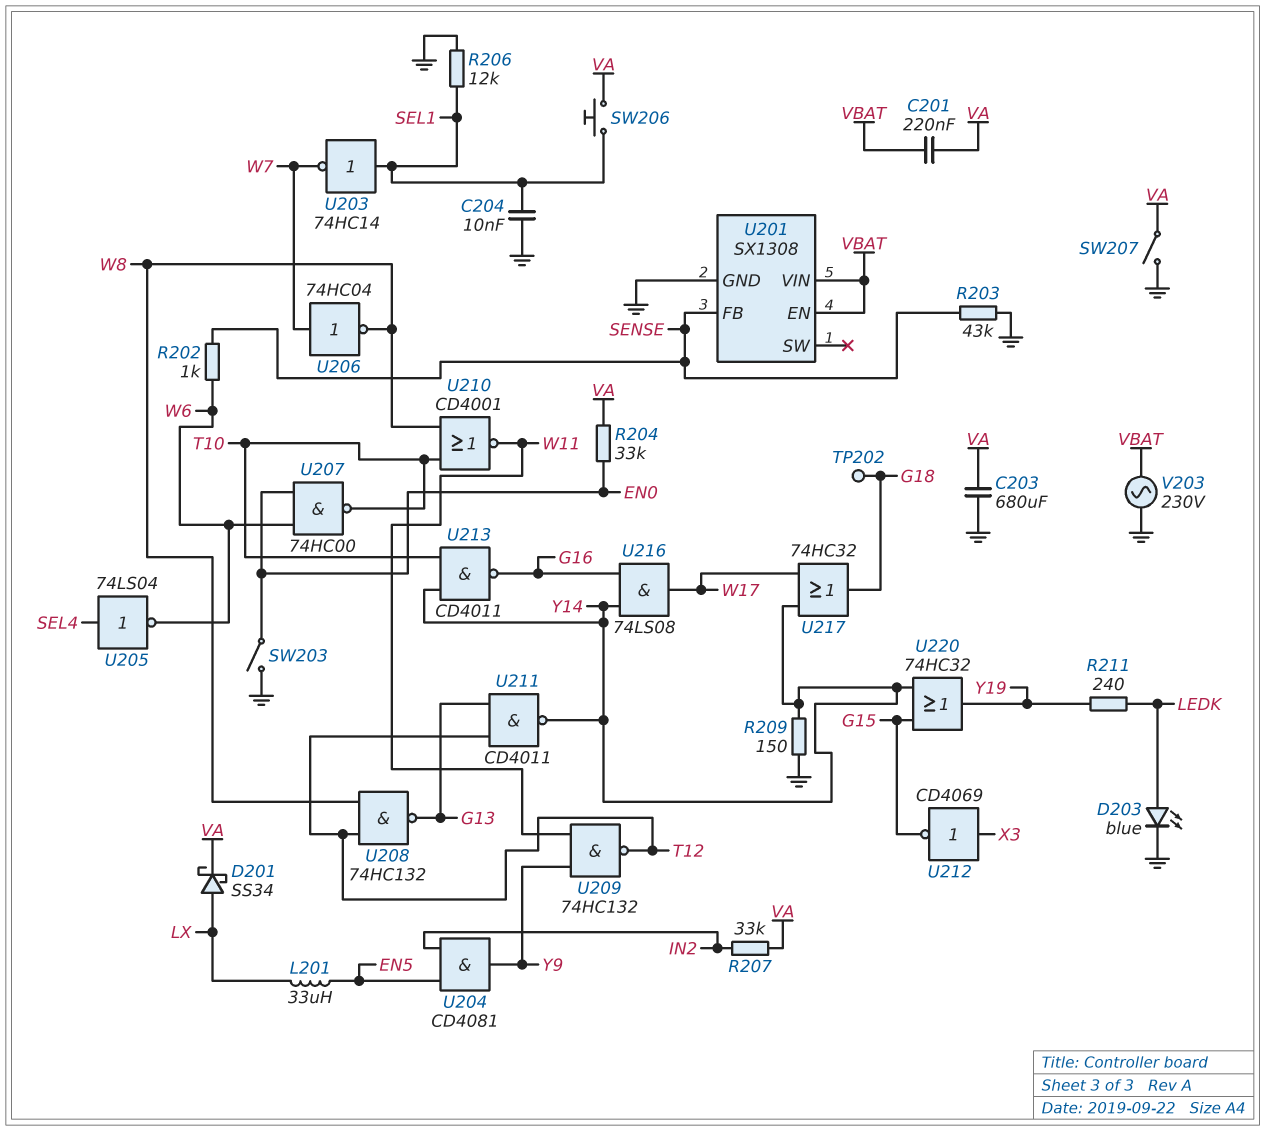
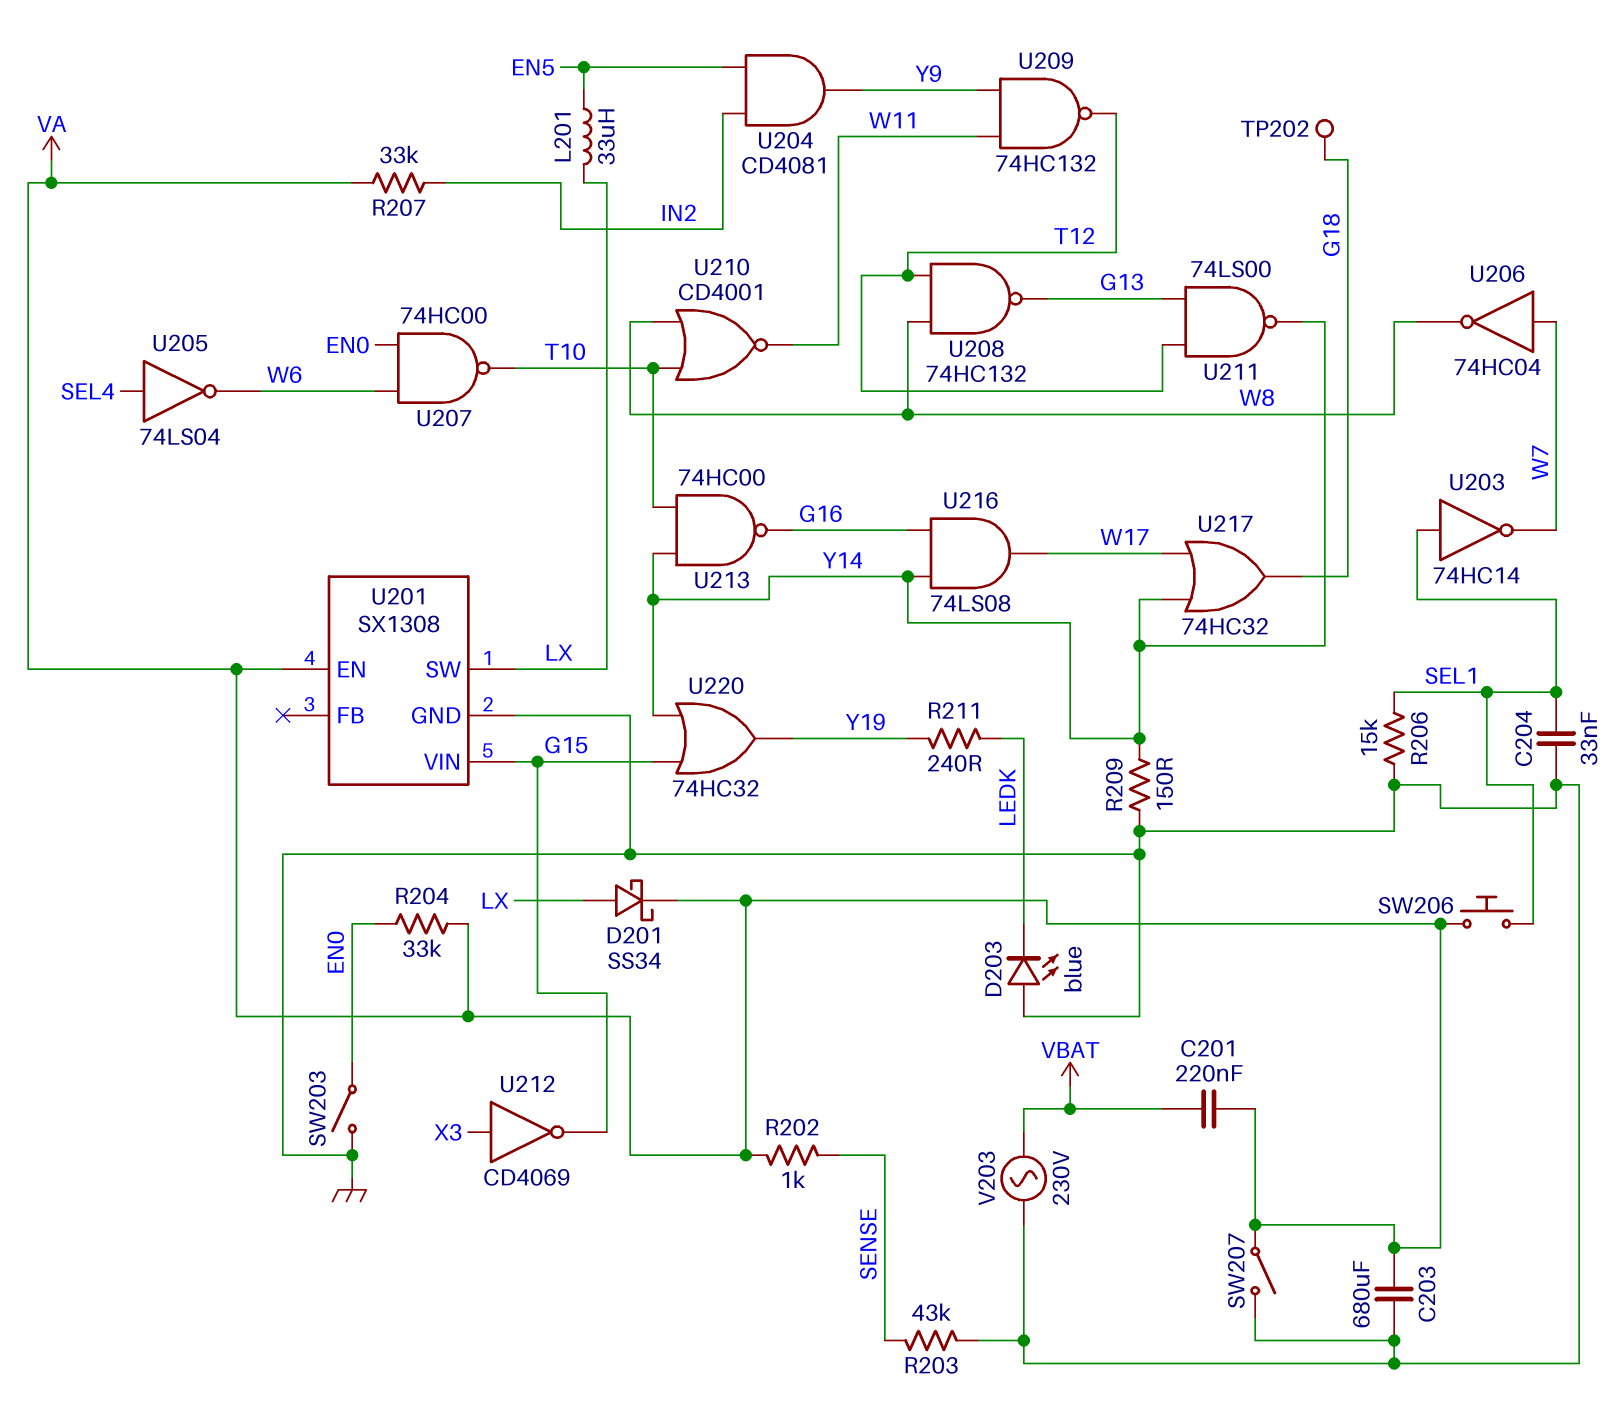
C204: 10nF (GND, SEL1) -> 33nF (GND, SEL1)
D203: LED blue (A LEDK, K GND) -> LED blue (A GND, K LEDK)
R202: 1k (SENSE, W6) -> 1k (SENSE, VA)
R206: 12k (GND, SEL1) -> 15k (GND, SEL1)
U201 pin EN: VBAT -> VA
U201 pin FB: SENSE -> none
U201 pin SW: none -> LX
U201 pin VIN: VBAT -> G15
U211: NAND CD4011 (in G13, in T12, out Y14) -> NAND 74LS00 (in G13, in T12, out Y14)
U213: NAND CD4011 (in T10, in Y14, out G16) -> NAND 74HC00 (in T10, in Y14, out G16)

